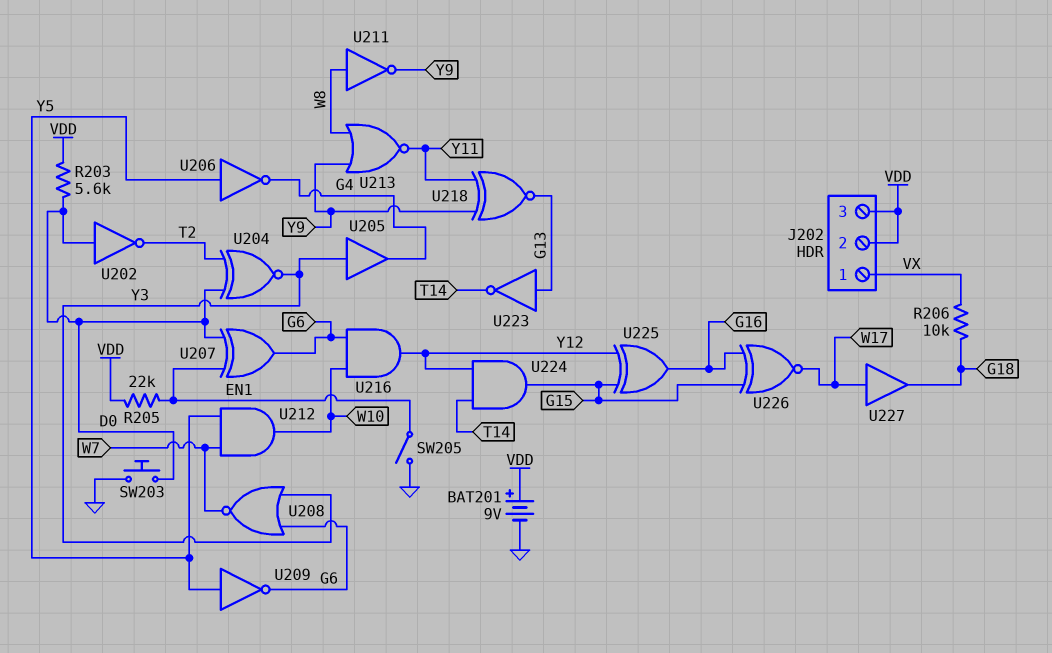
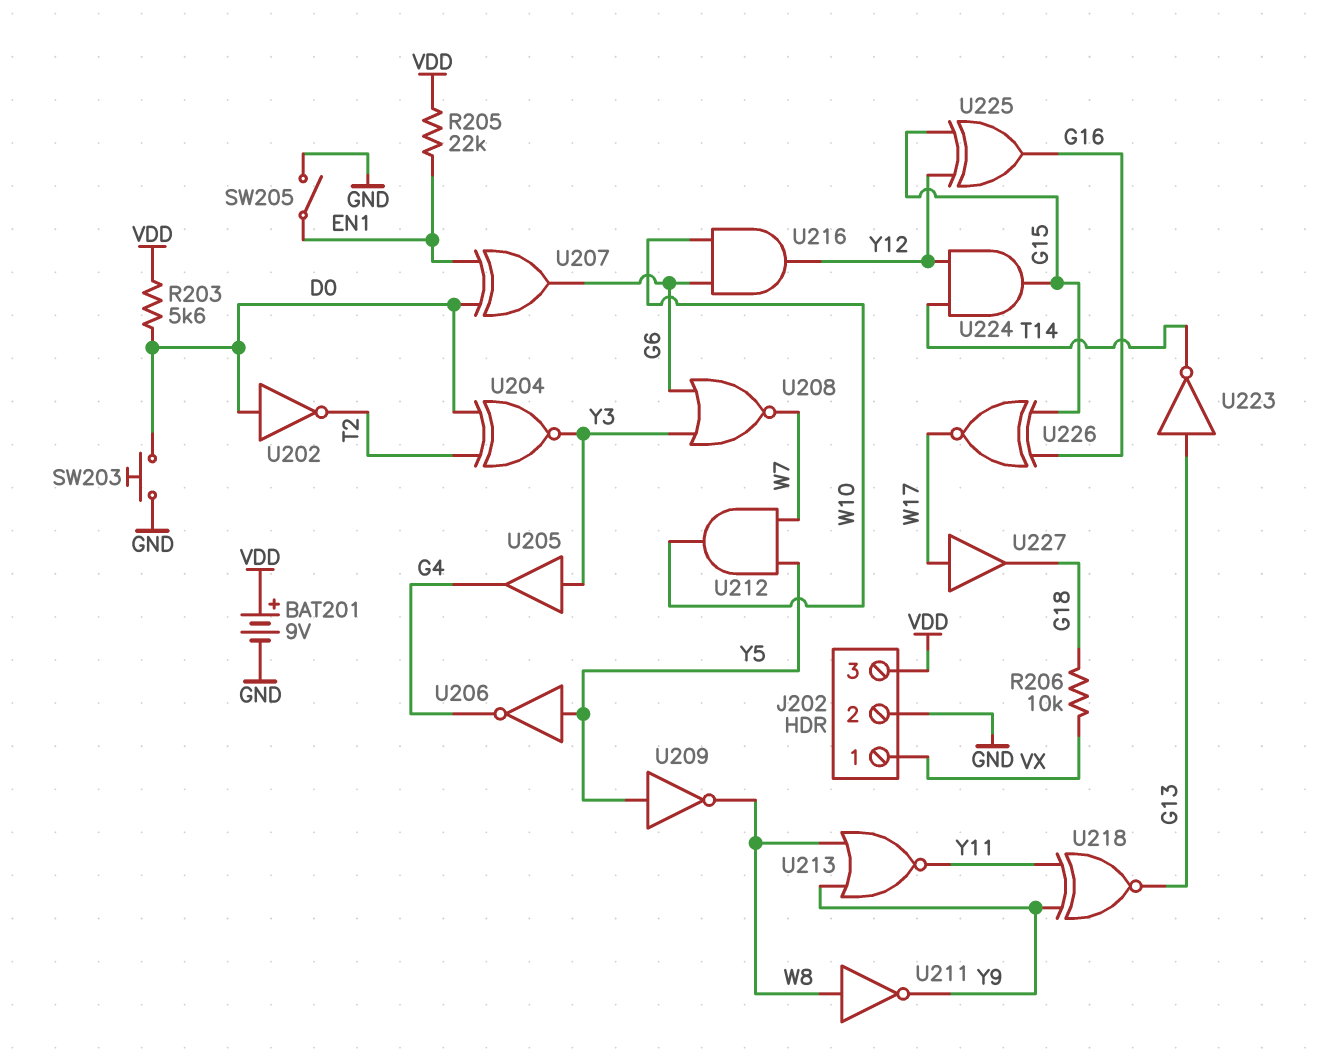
J202 pin 2: VDD -> GND
U209: NOT (in Y5, out G6) -> NOT (in Y5, out W8)

